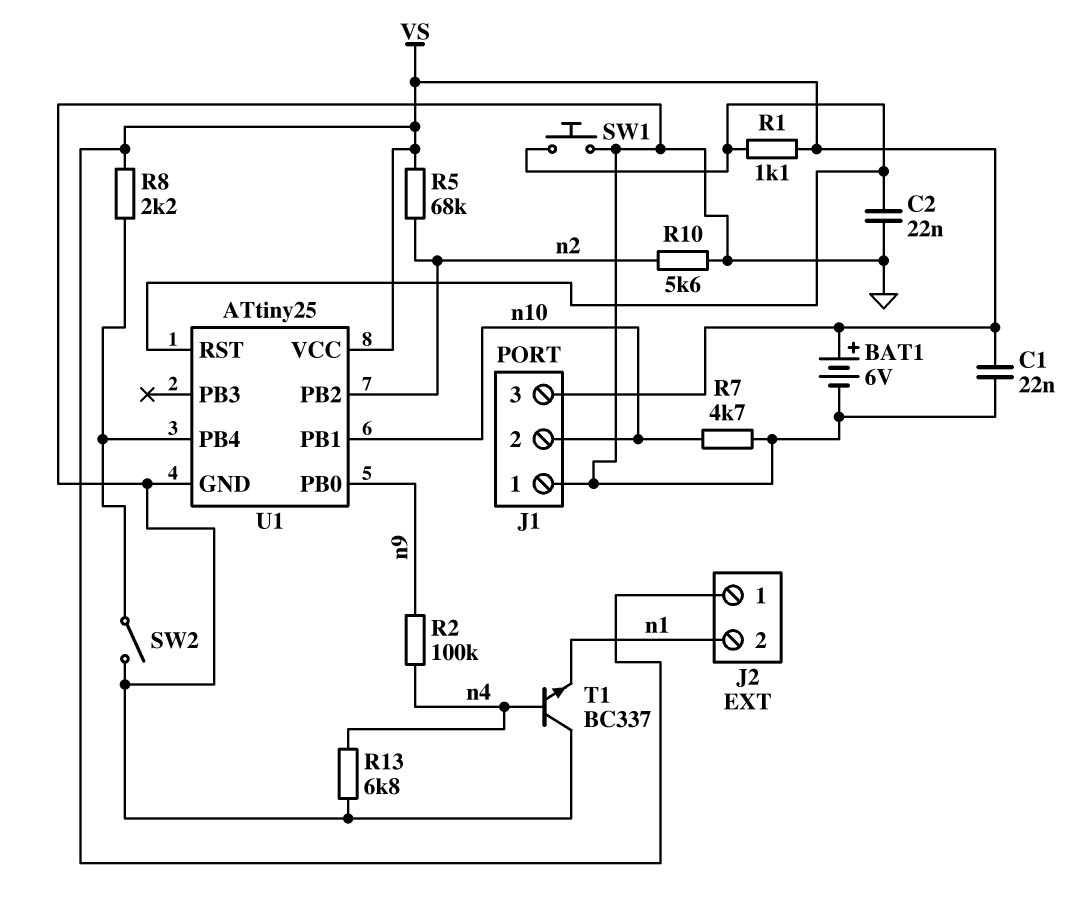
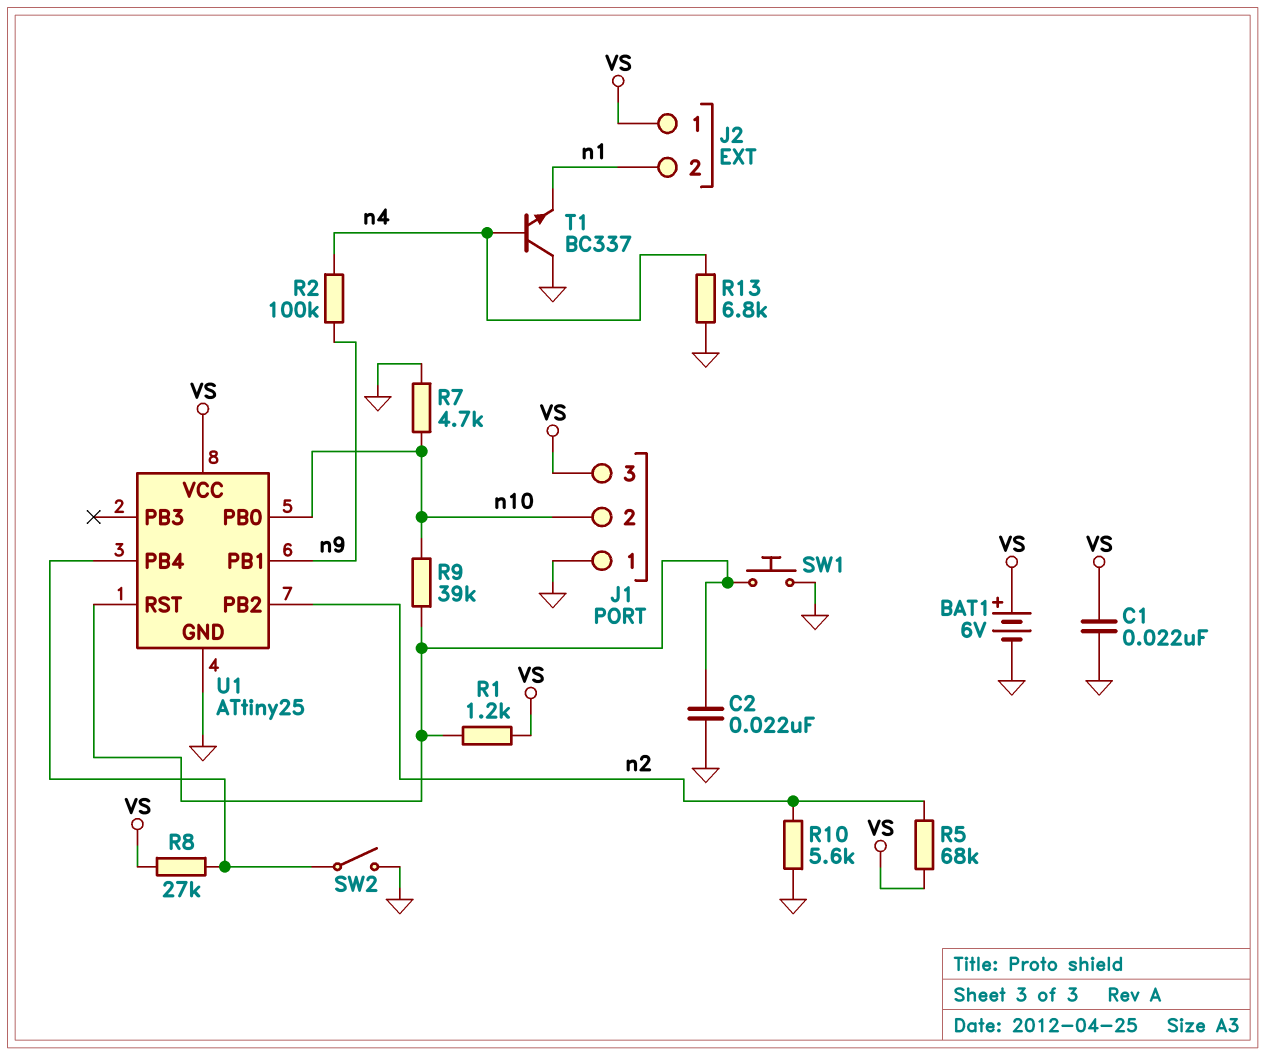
R1: 1.1k (U1/RST, VS) -> 1.2k (U1/RST, VS)
R8: 2.2k (U1/PB4, VS) -> 27k (U1/PB4, VS)
R9: none -> 39k (U1/RST, n10)
U1 pin PB0: n9 -> n10
U1 pin PB1: n10 -> n9

